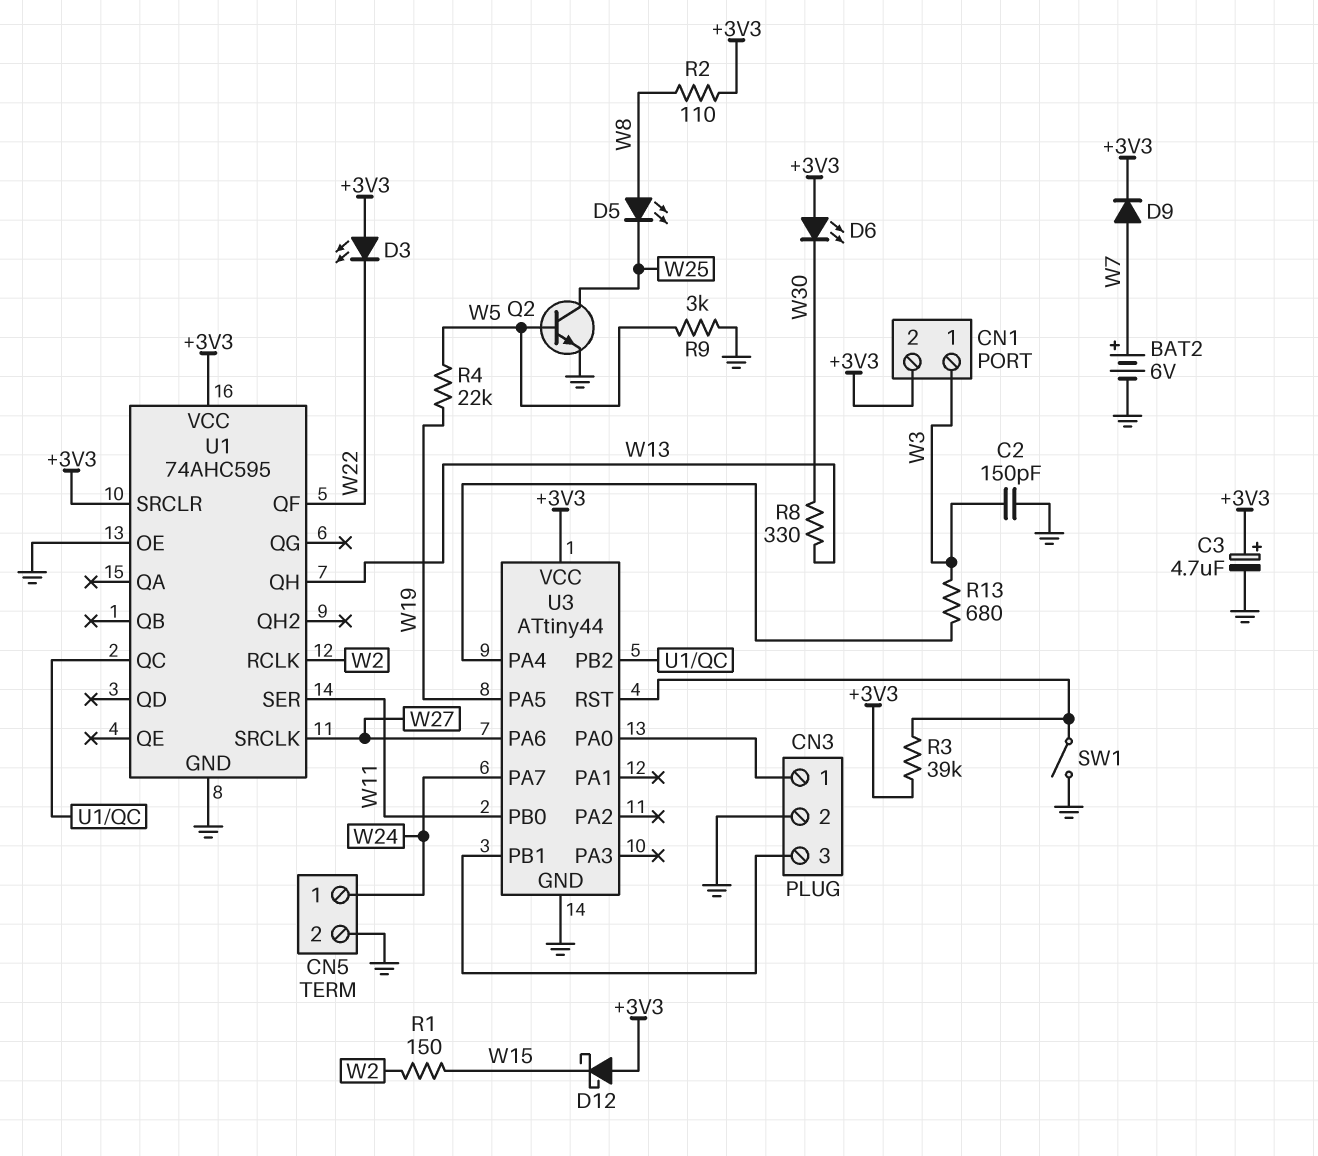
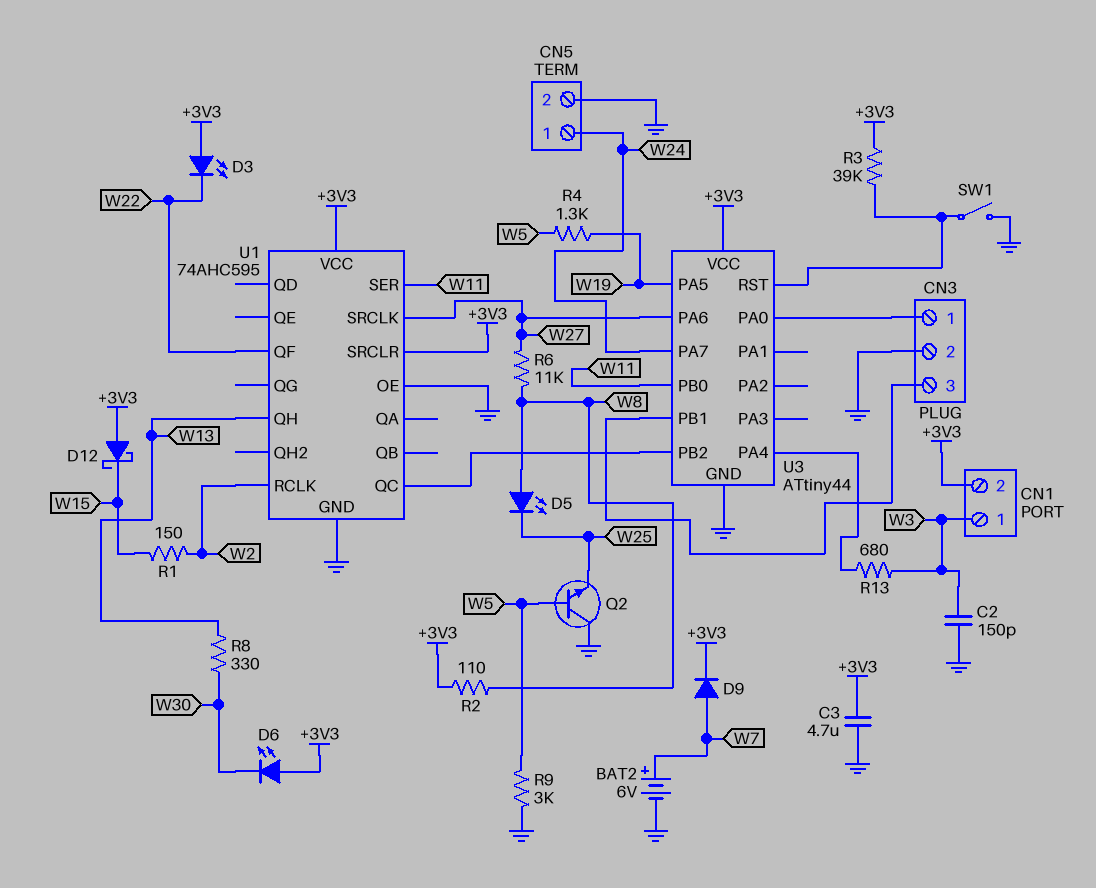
C3: 4.7uF (plus +3V3, minus GND) -> 4.7uF (+3V3, GND)
Q2: NPN (B W5, C W25, E GND) -> NPN (B W5, C GND, E W25)
R4: 22k (W5, W19) -> 1.3k (W5, W19)
R6: none -> 11k (W8, W27)

